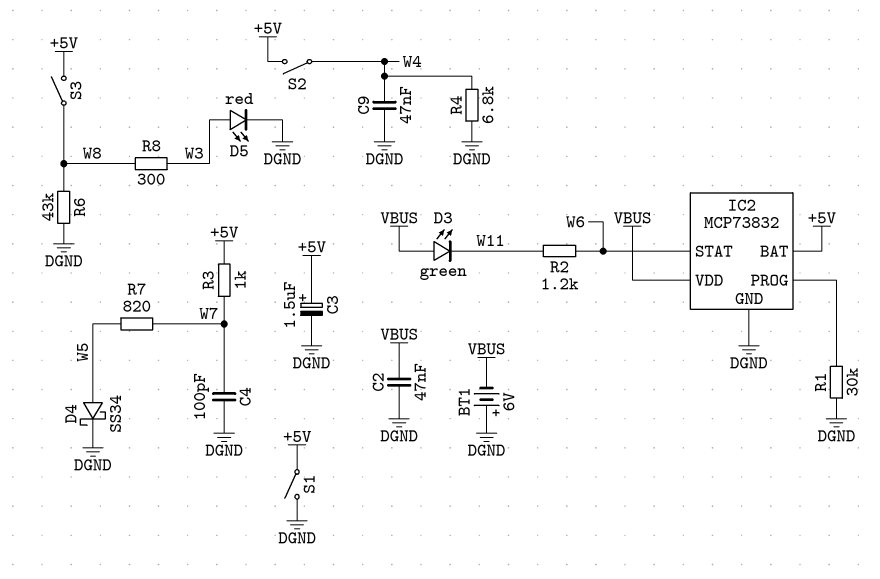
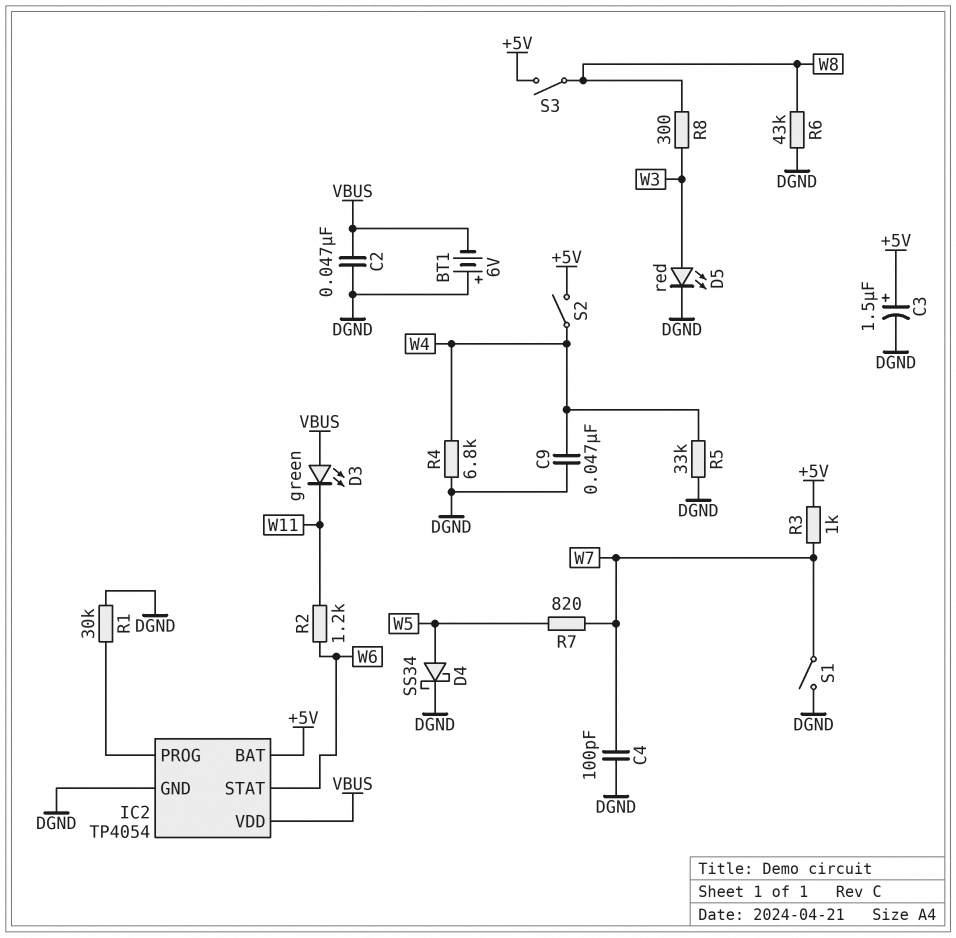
IC2: MCP73832 -> TP4054
R5: none -> 33k (DGND, W4)
S1: switch (+5V, DGND) -> switch (DGND, W7)

